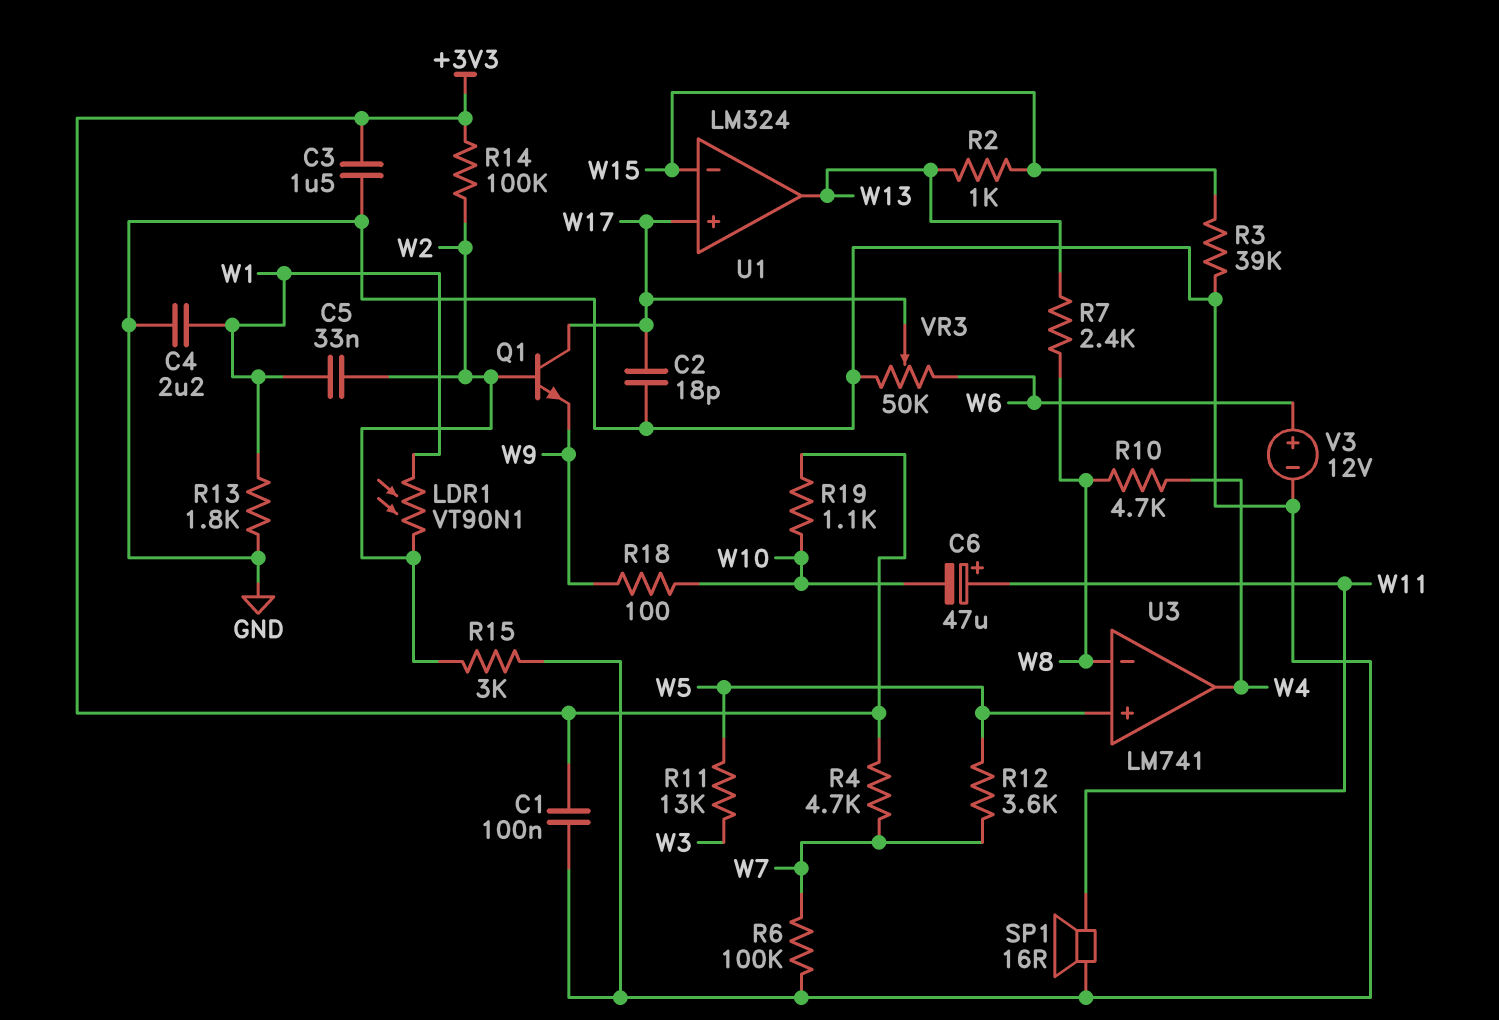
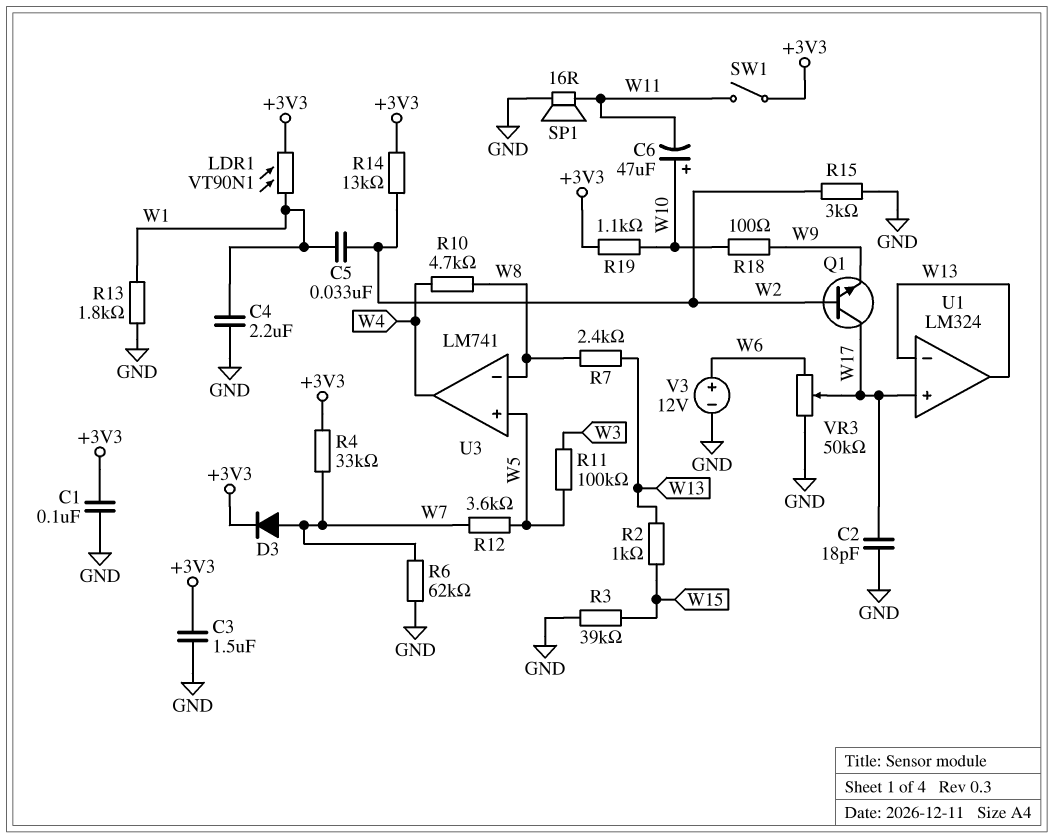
C6: 47uF (plus W11, minus W10) -> 47uF (plus W10, minus W11)
D3: none -> diode (A W7, K +3V3)
LDR1: VT90N1 (W1, W2) -> VT90N1 (+3V3, W1)
R4: 4.7k (+3V3, W7) -> 33k (+3V3, W7)
R6: 100k (GND, W7) -> 62k (GND, W7)
R11: 13k (W3, W5) -> 100k (W3, W5)
R14: 100k (+3V3, W2) -> 13k (+3V3, W2)
SW1: none -> switch (+3V3, W11)
U1 pin in-: W15 -> W13

